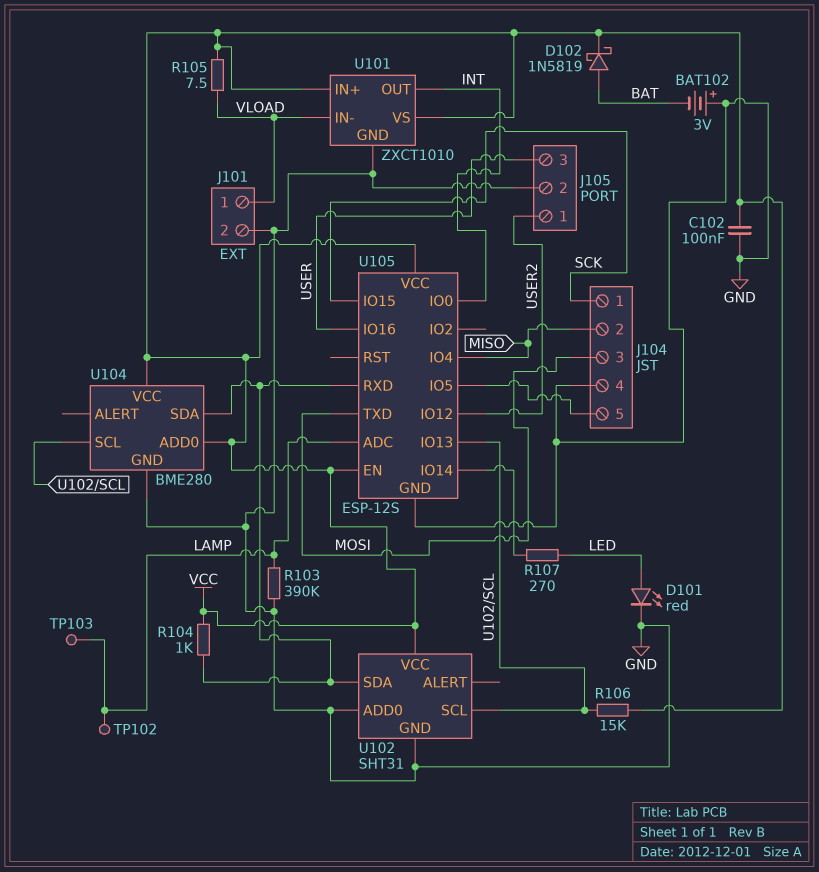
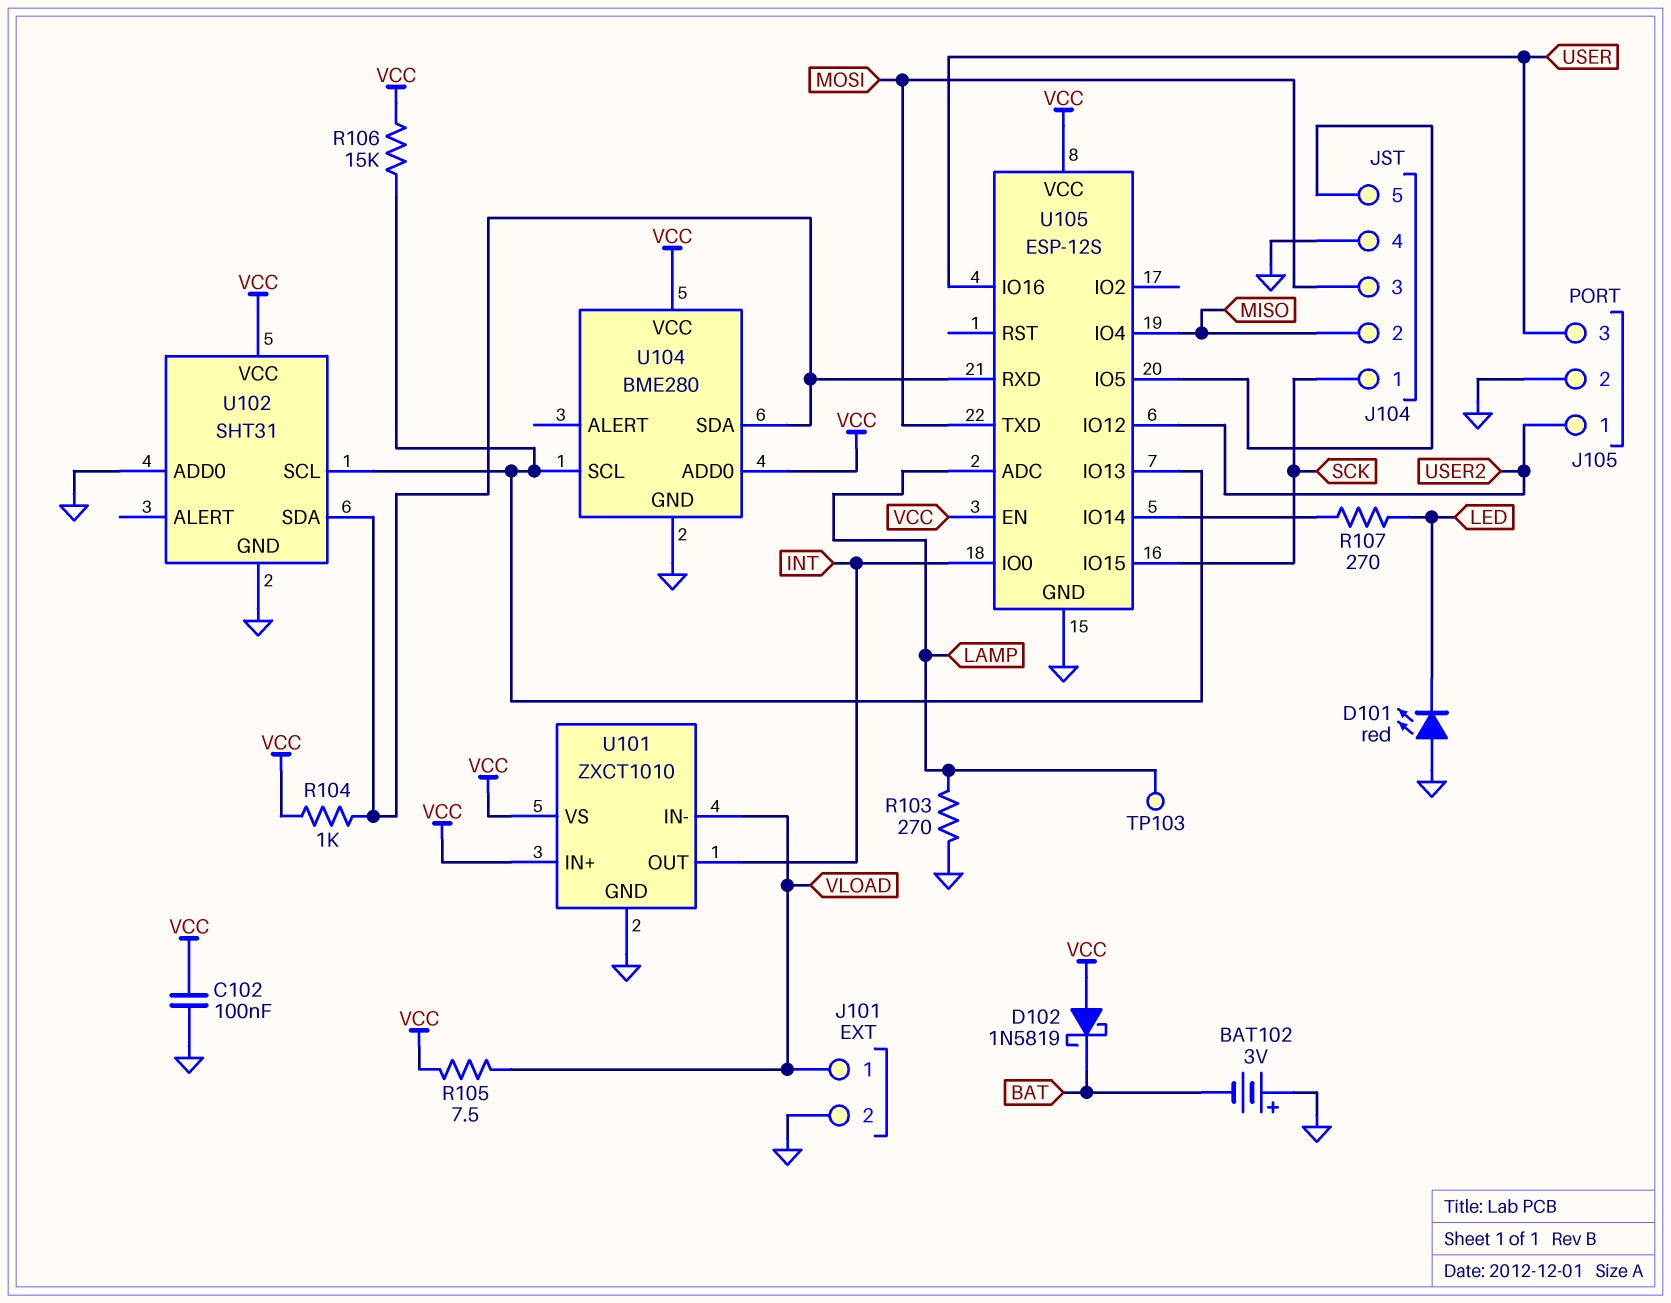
D101: LED red (A LED, K GND) -> LED red (A GND, K LED)
D102: schottky 1N5819 (A BAT, K VCC) -> schottky 1N5819 (A VCC, K BAT)
R103: 390k (GND, LAMP) -> 270 (GND, LAMP)
TP102: test point (LAMP) -> none

